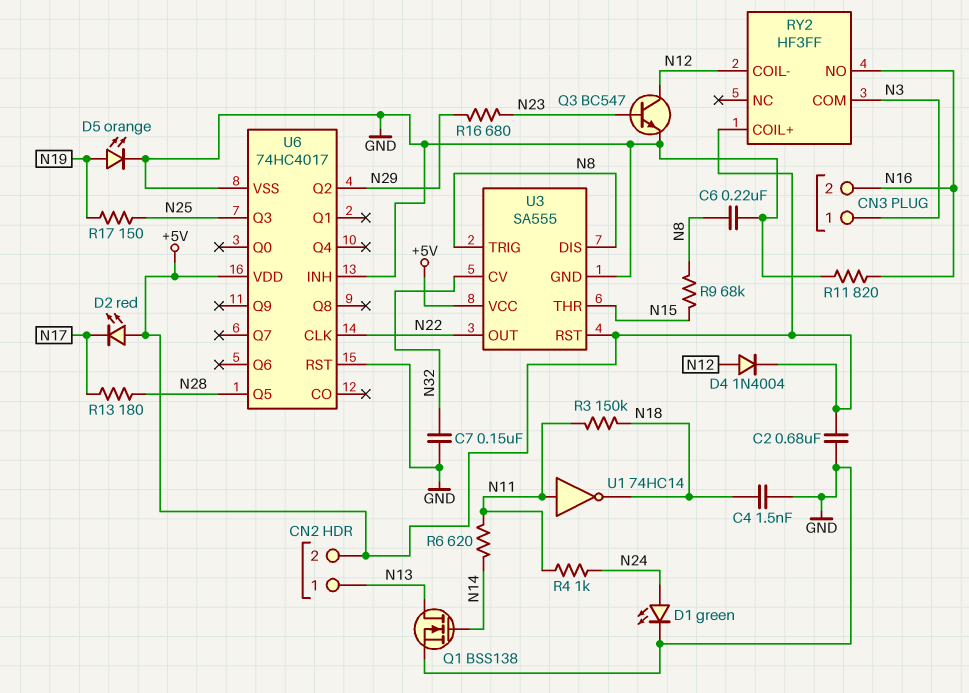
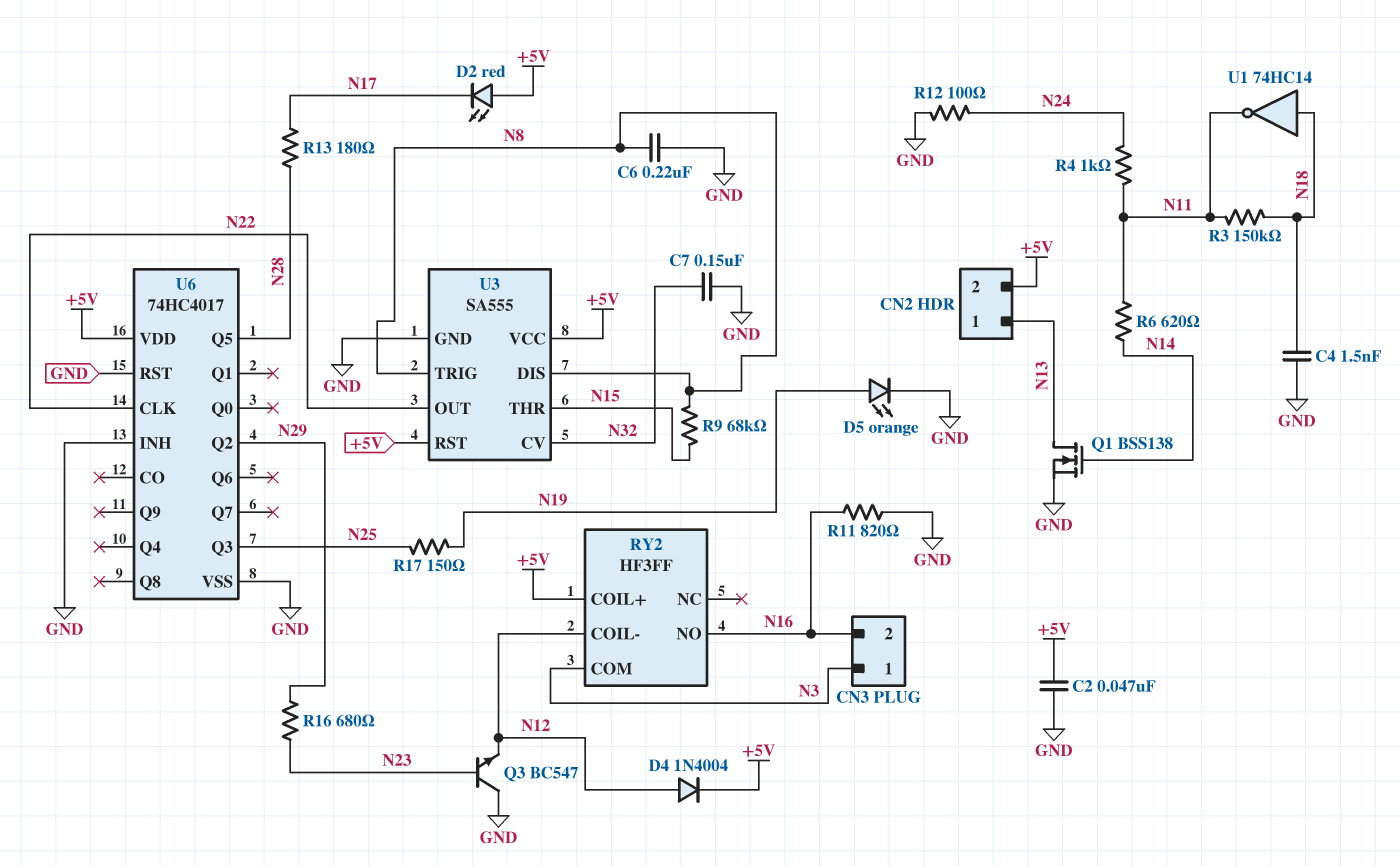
C2: 680nF (+5V, GND) -> 47nF (+5V, GND)
D1: LED green (A N24, K GND) -> none
Q3: NPN BC547 (B N23, C N12, E GND) -> NPN BC547 (B N23, C GND, E N12)
R12: none -> 100 (GND, N24)
U1: NOT 74HC14 (in N11, out N18) -> NOT 74HC14 (in N18, out N11)

